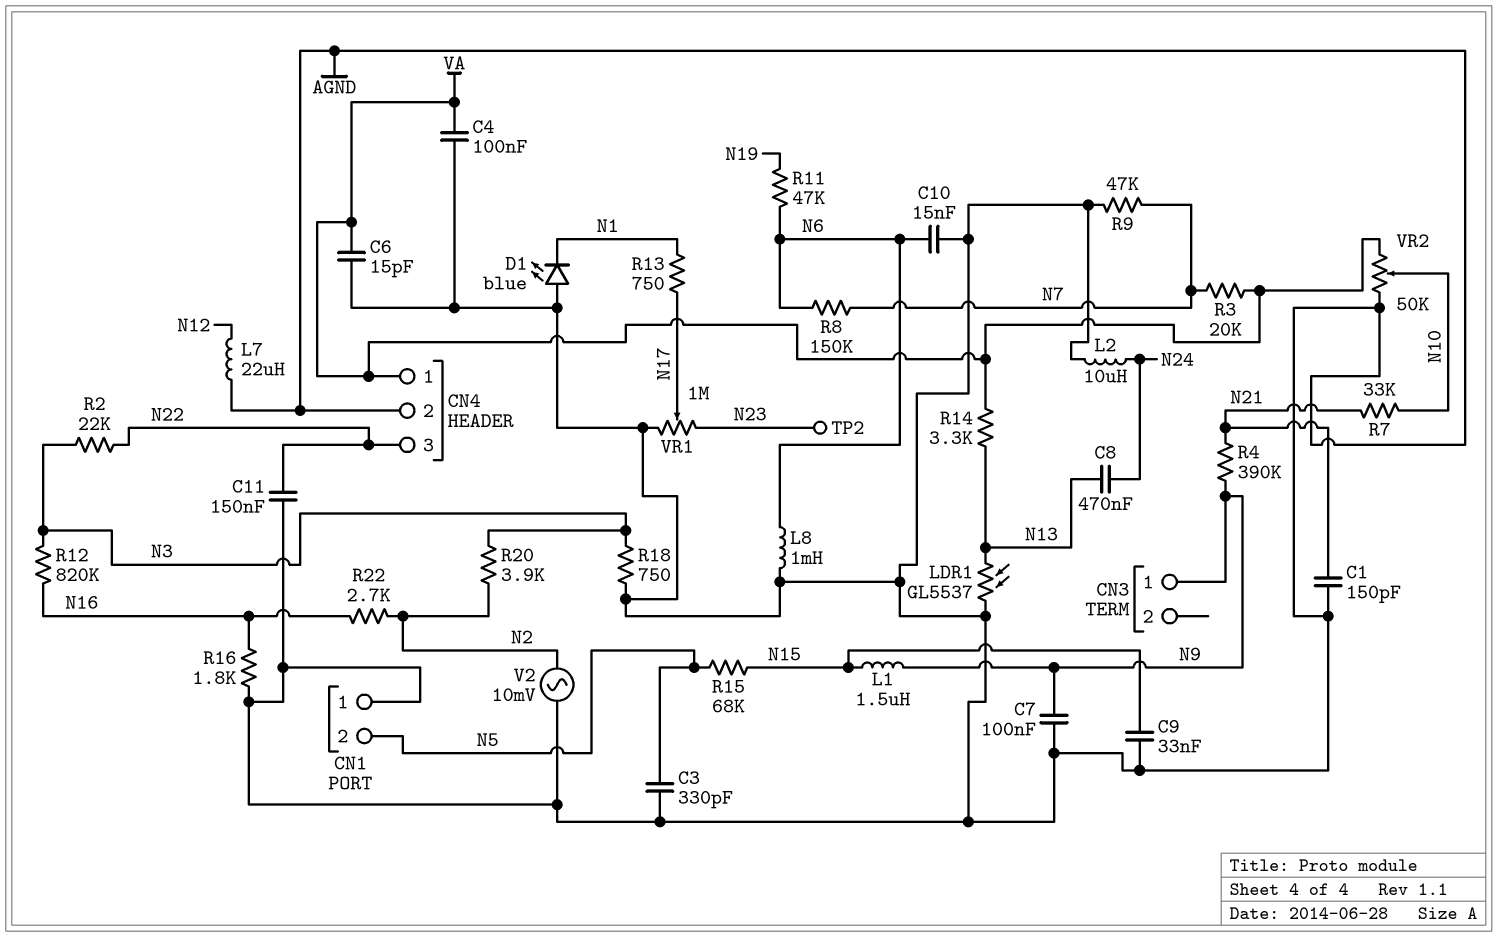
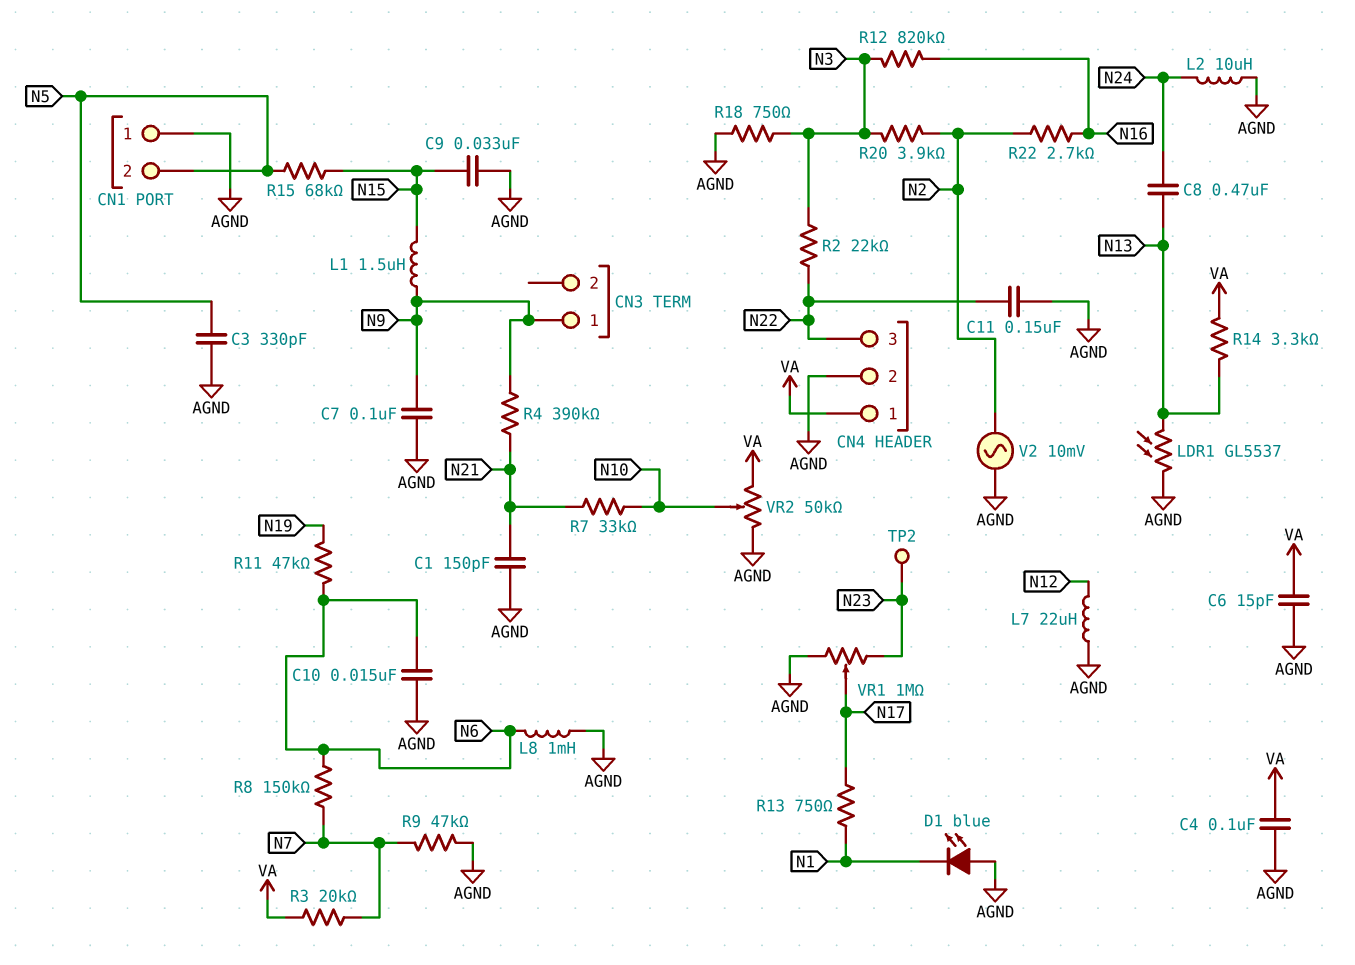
R16: 1.8k (AGND, N16) -> none

